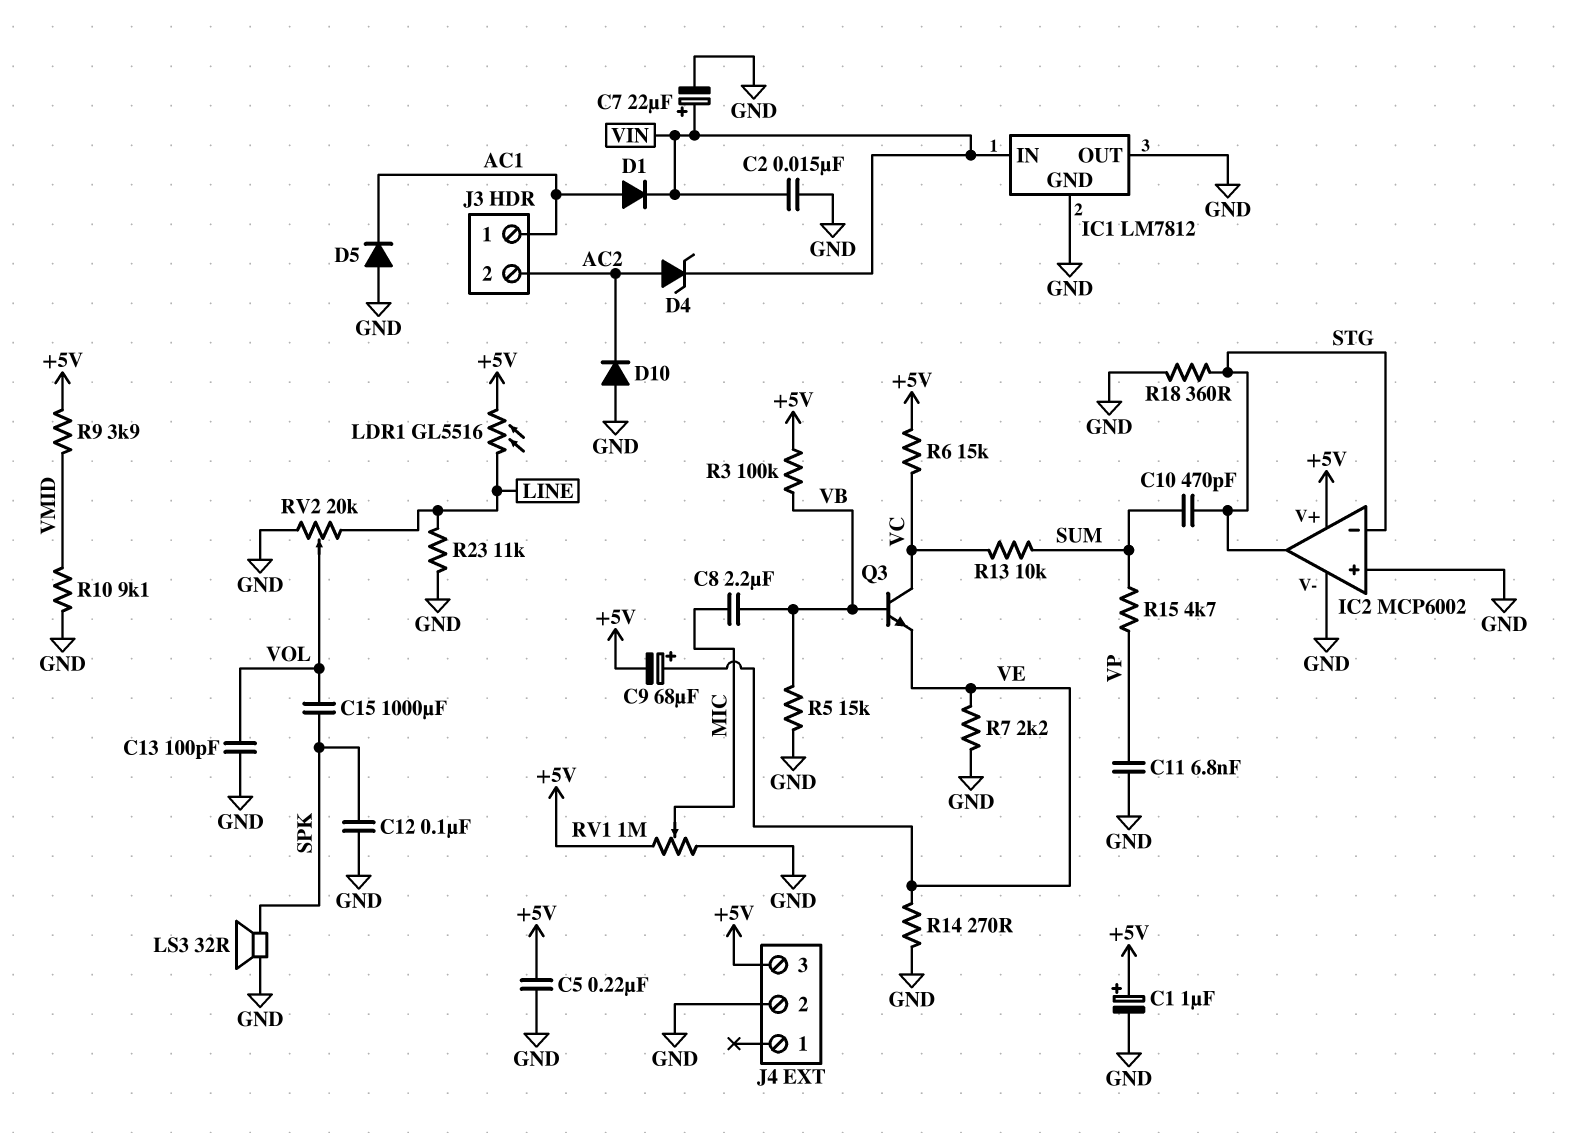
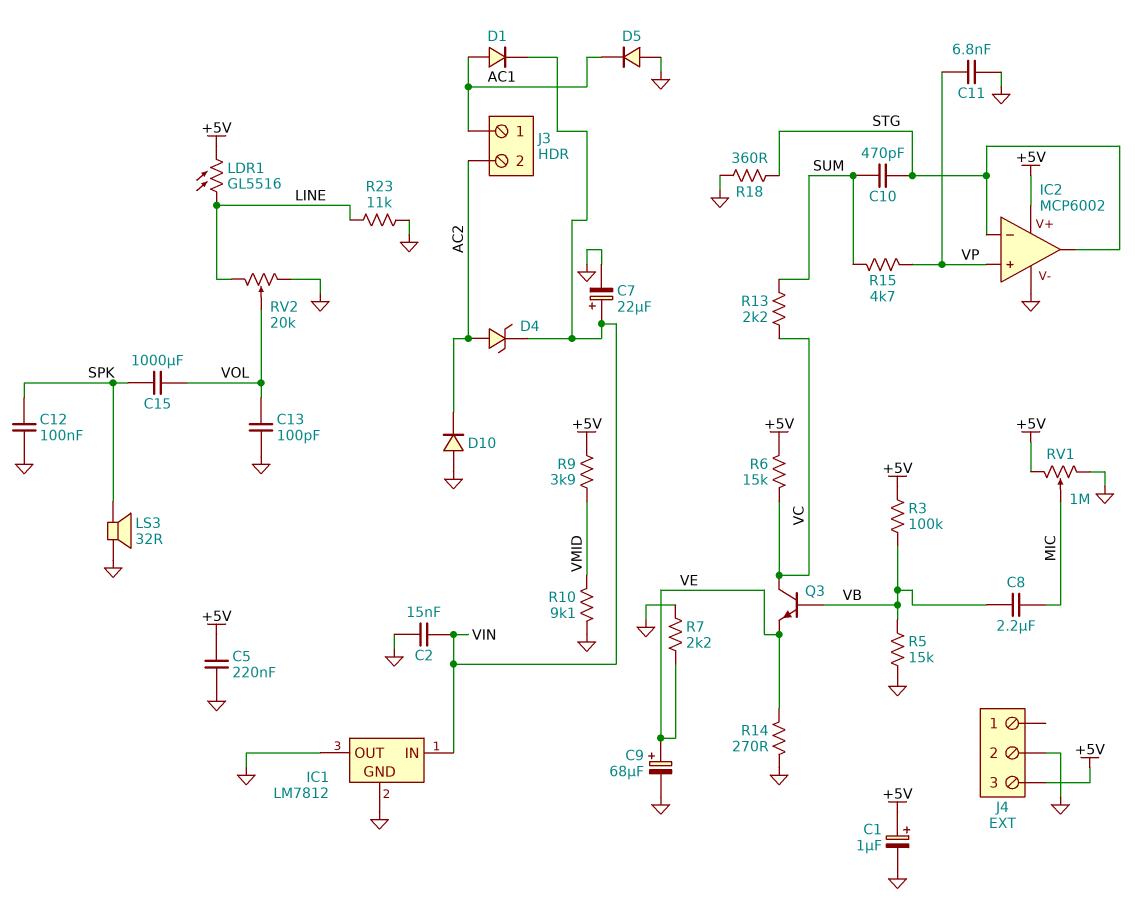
C9: 68uF (plus VE, minus +5V) -> 68uF (plus VE, minus GND)
IC2 pin in+: GND -> VP
R13: 10k (SUM, VC) -> 2.2k (SUM, VC)

